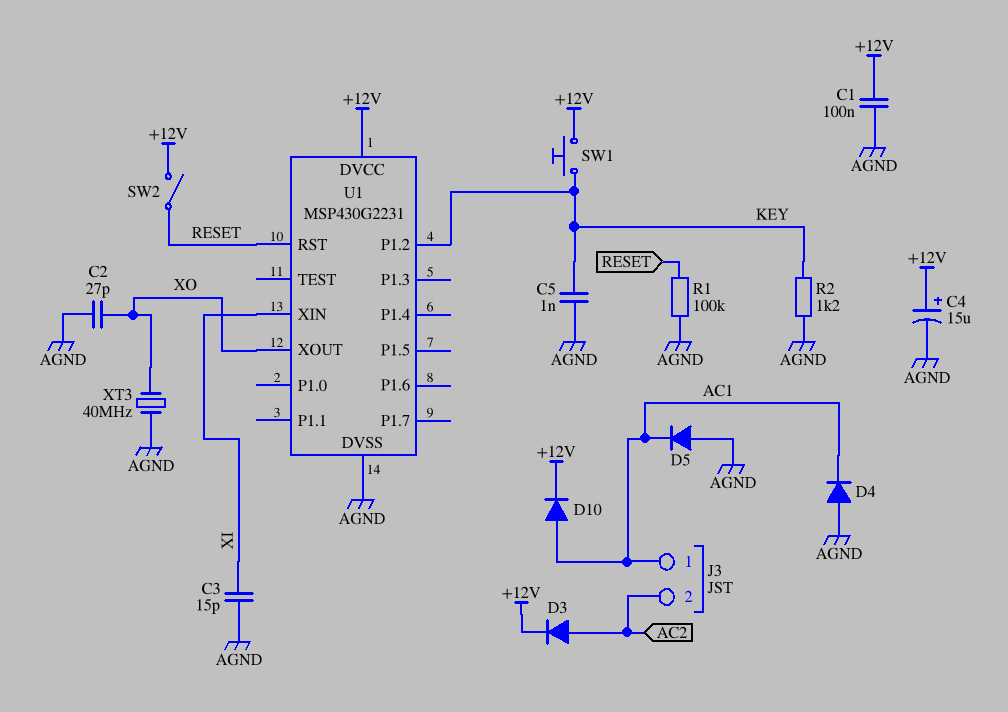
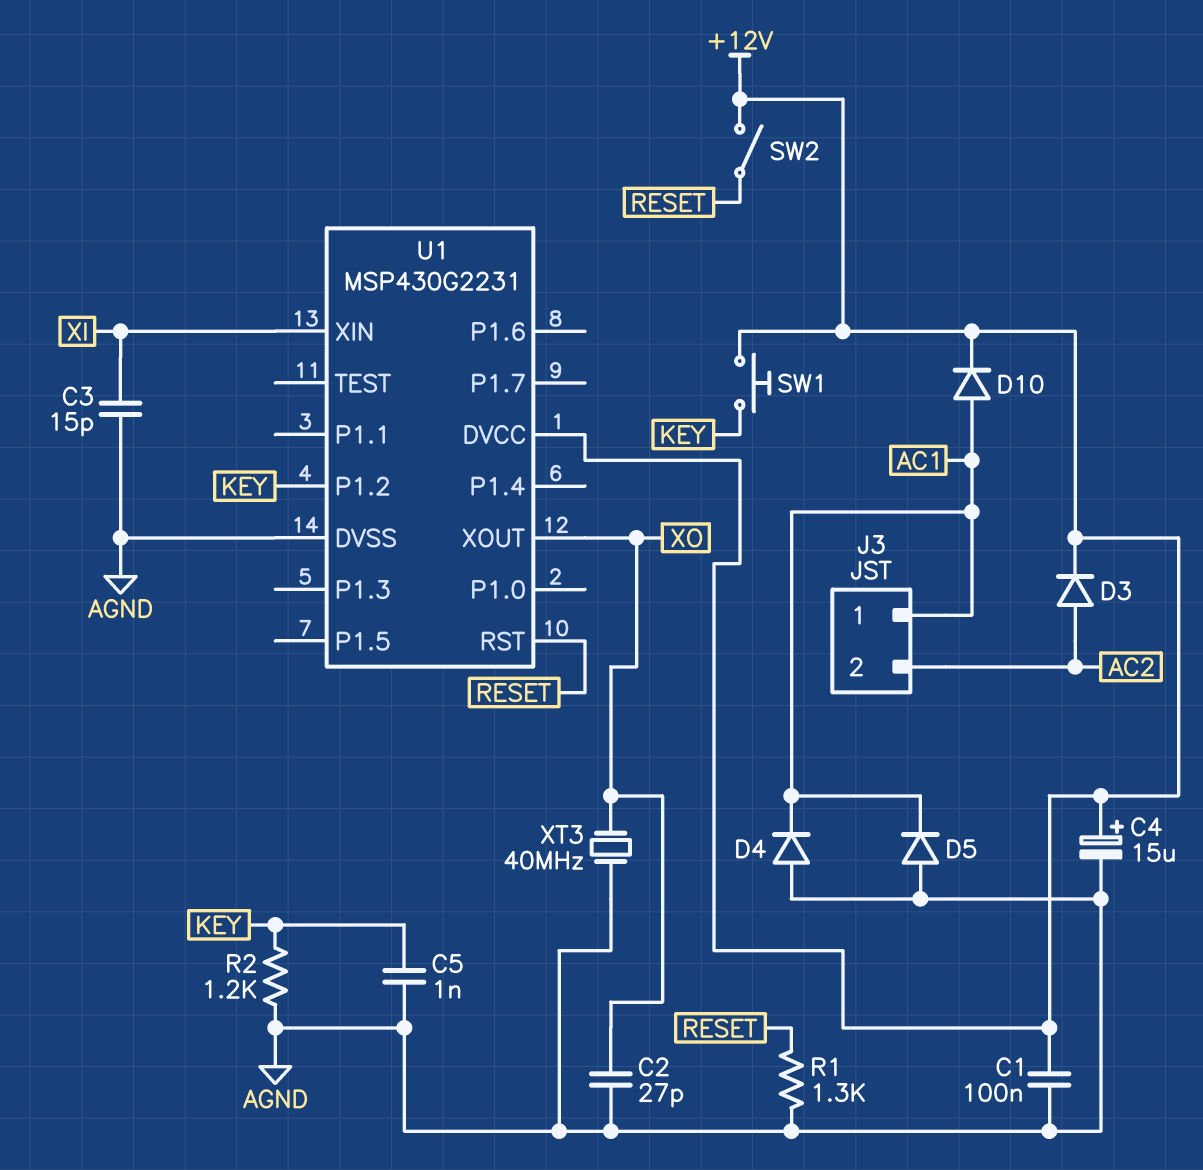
R1: 100k (AGND, RESET) -> 1.3k (AGND, RESET)

